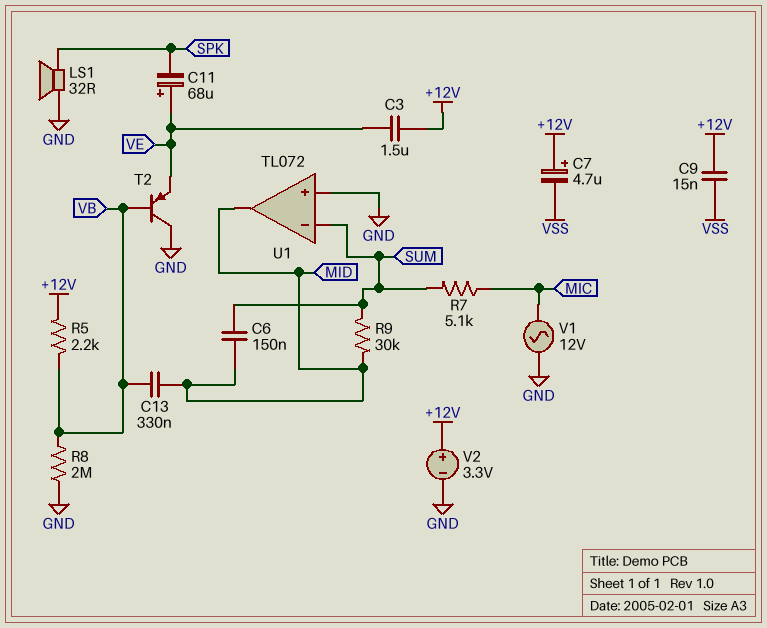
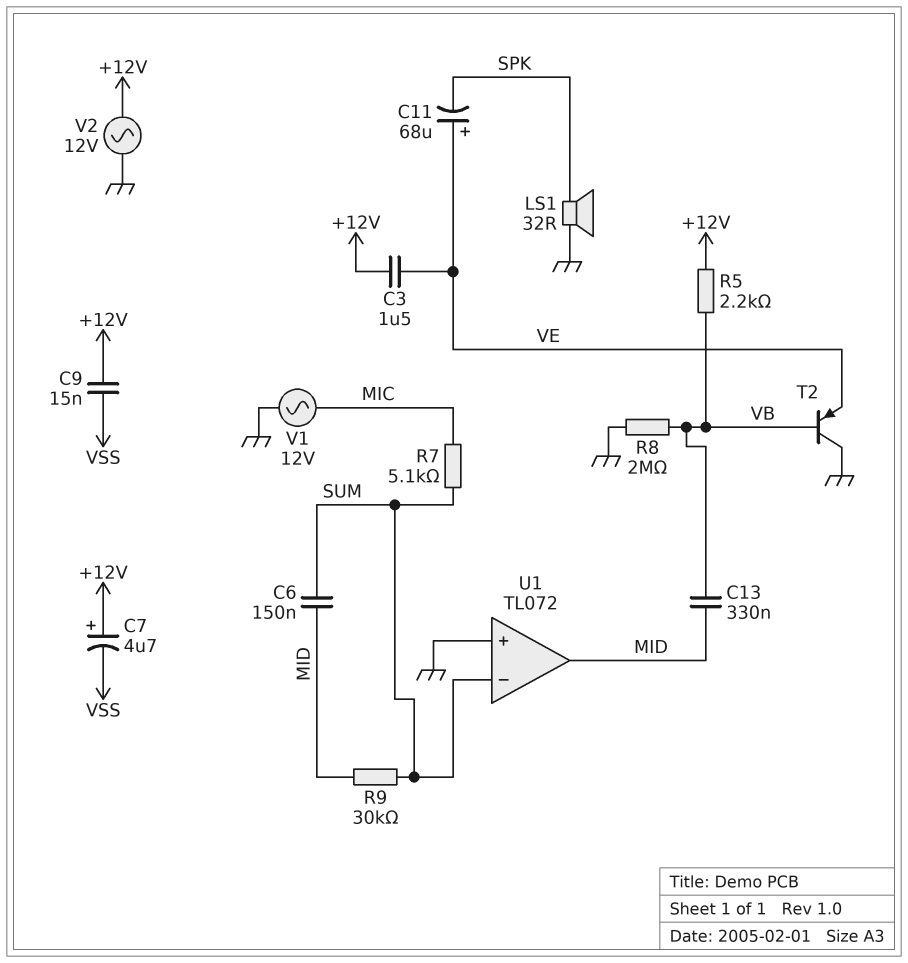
V2: 3.3V (plus +12V, minus GND) -> AC 12V (+12V, GND)

